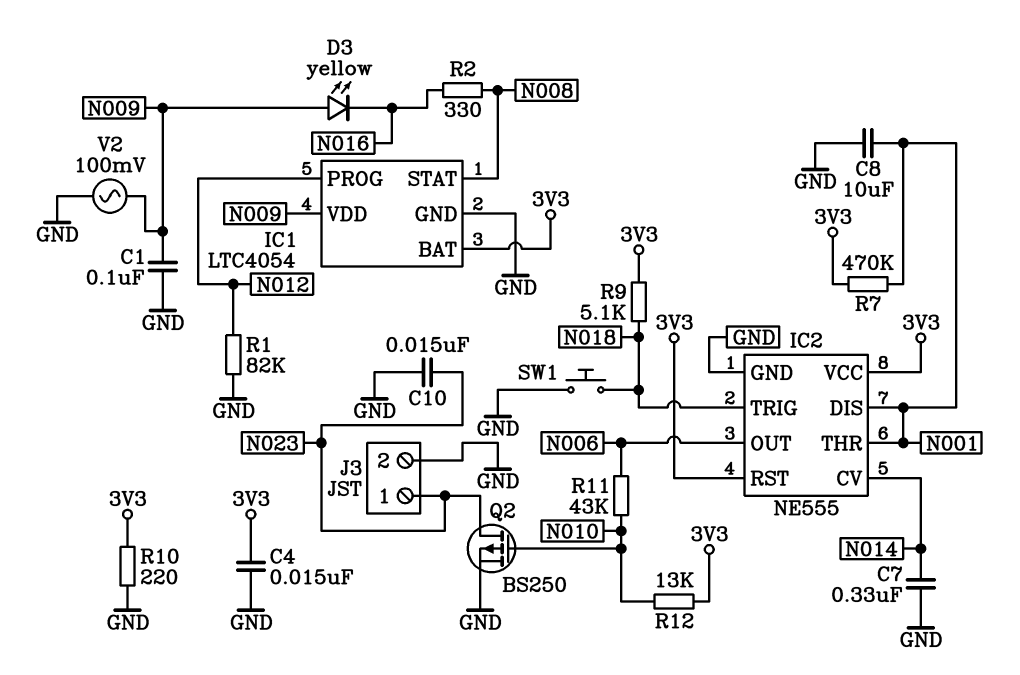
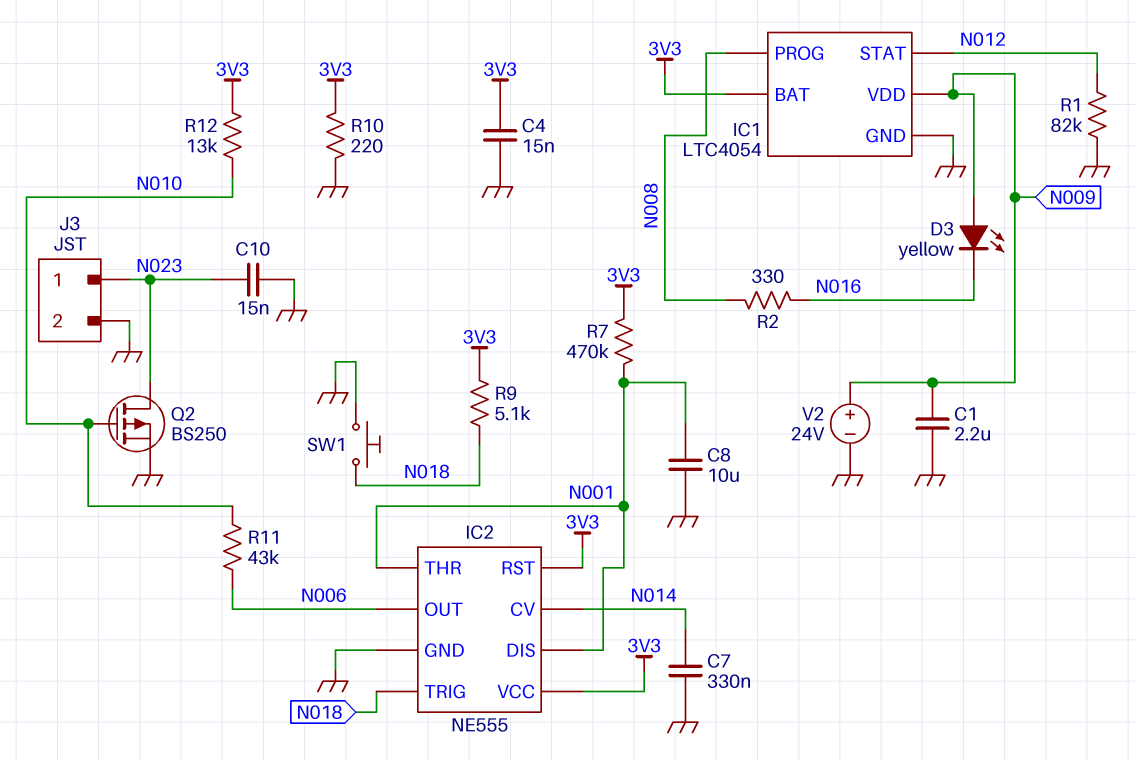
C1: 100nF (GND, N009) -> 2.2uF (GND, N009)
IC1 pin PROG: N012 -> N008
IC1 pin STAT: N008 -> N012
V2: AC 100mV (GND, N009) -> 24V (plus N009, minus GND)

